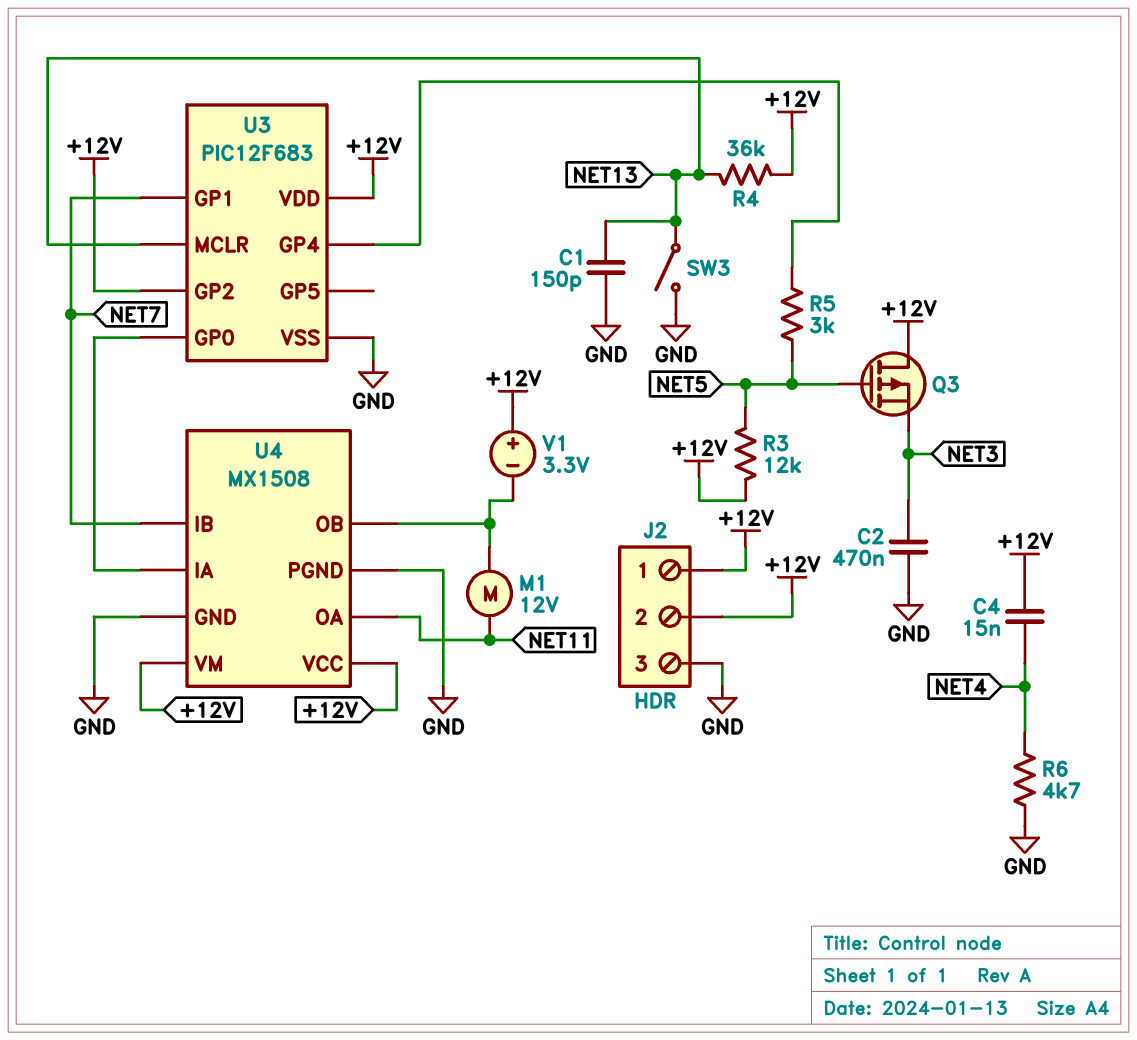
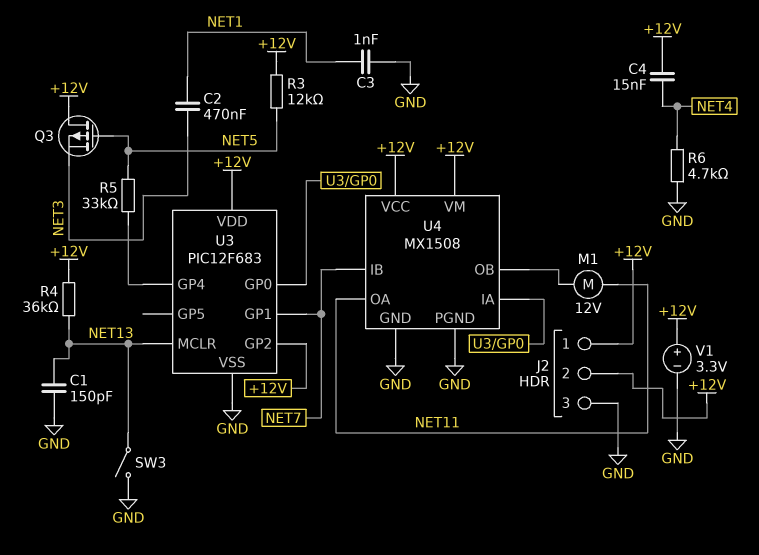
C2: 470nF (GND, NET3) -> 470nF (NET1, NET3)
C3: none -> 1nF (GND, NET1)
R5: 3k (NET5, U3/GP4) -> 33k (NET5, U3/GP4)
V1: 3.3V (plus +12V, minus U4/OB) -> 3.3V (plus +12V, minus GND)

